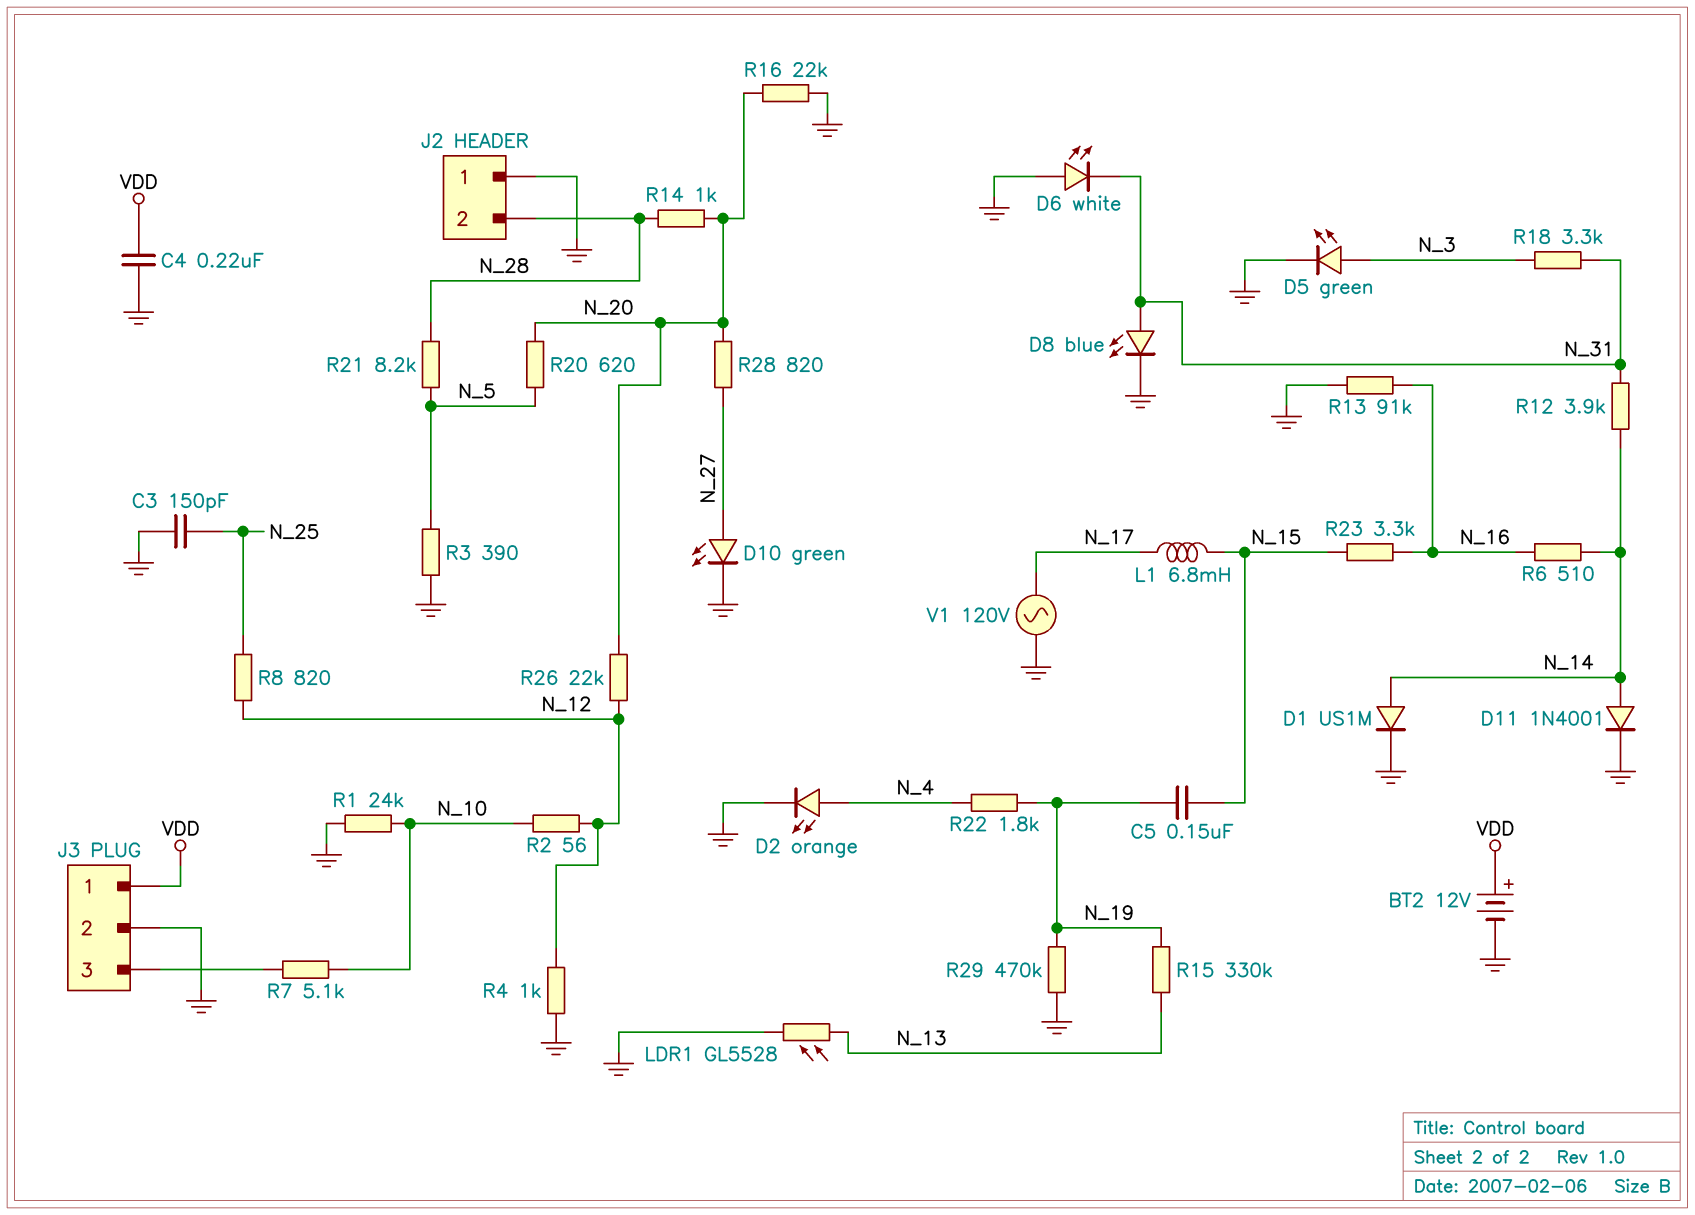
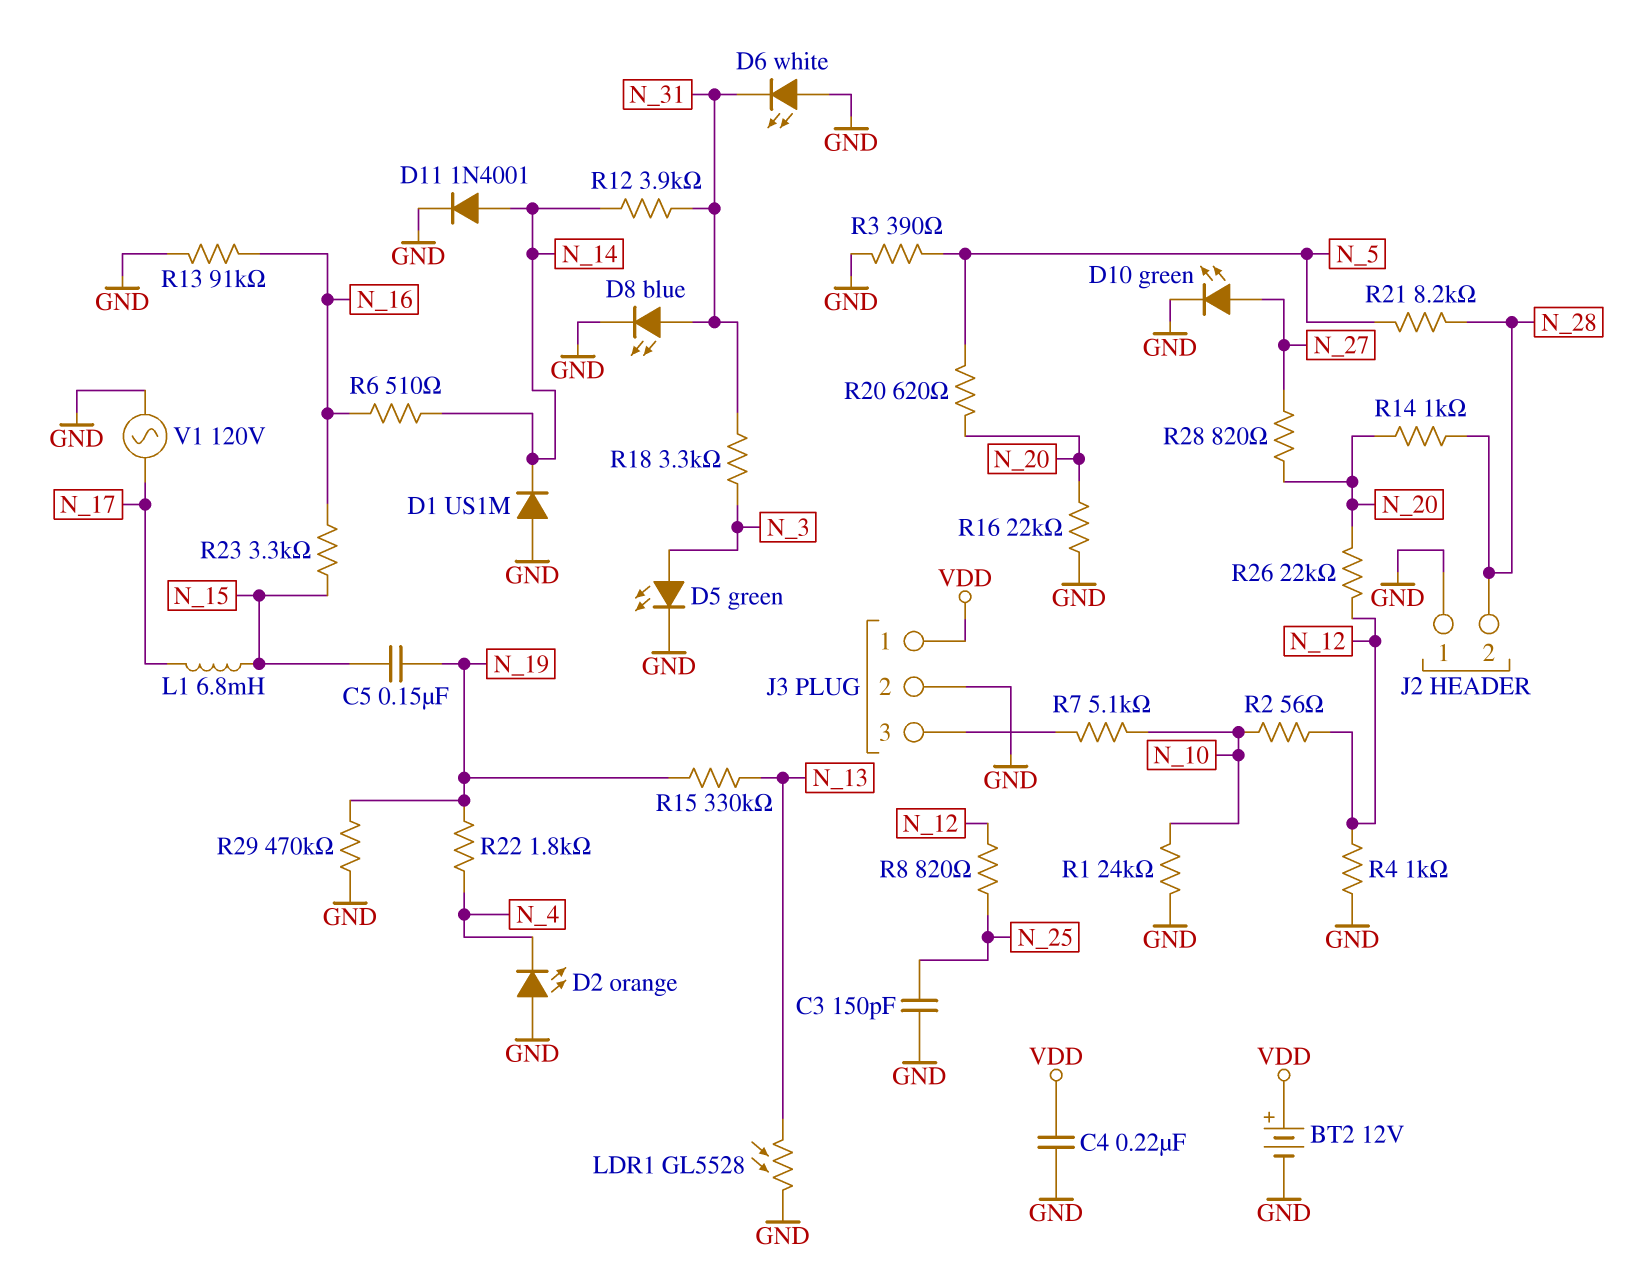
D1: diode US1M (A N_14, K GND) -> diode US1M (A GND, K N_14)
D2: LED orange (A N_4, K GND) -> LED orange (A GND, K N_4)

